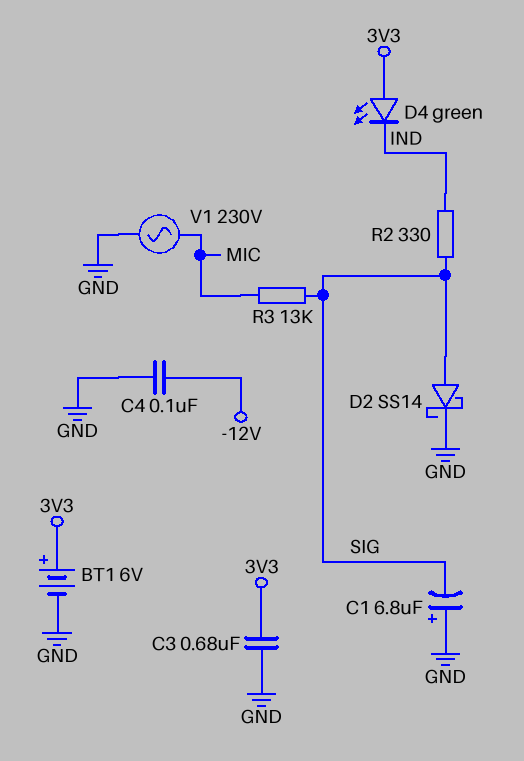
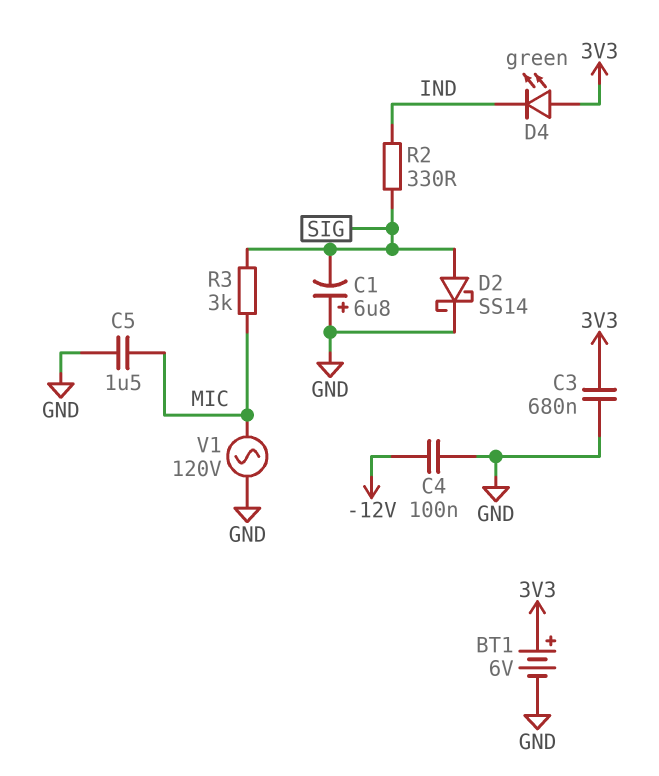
C5: none -> 1.5uF (GND, MIC)
R3: 13k (MIC, SIG) -> 3k (MIC, SIG)
V1: AC 230V (GND, MIC) -> AC 120V (GND, MIC)

